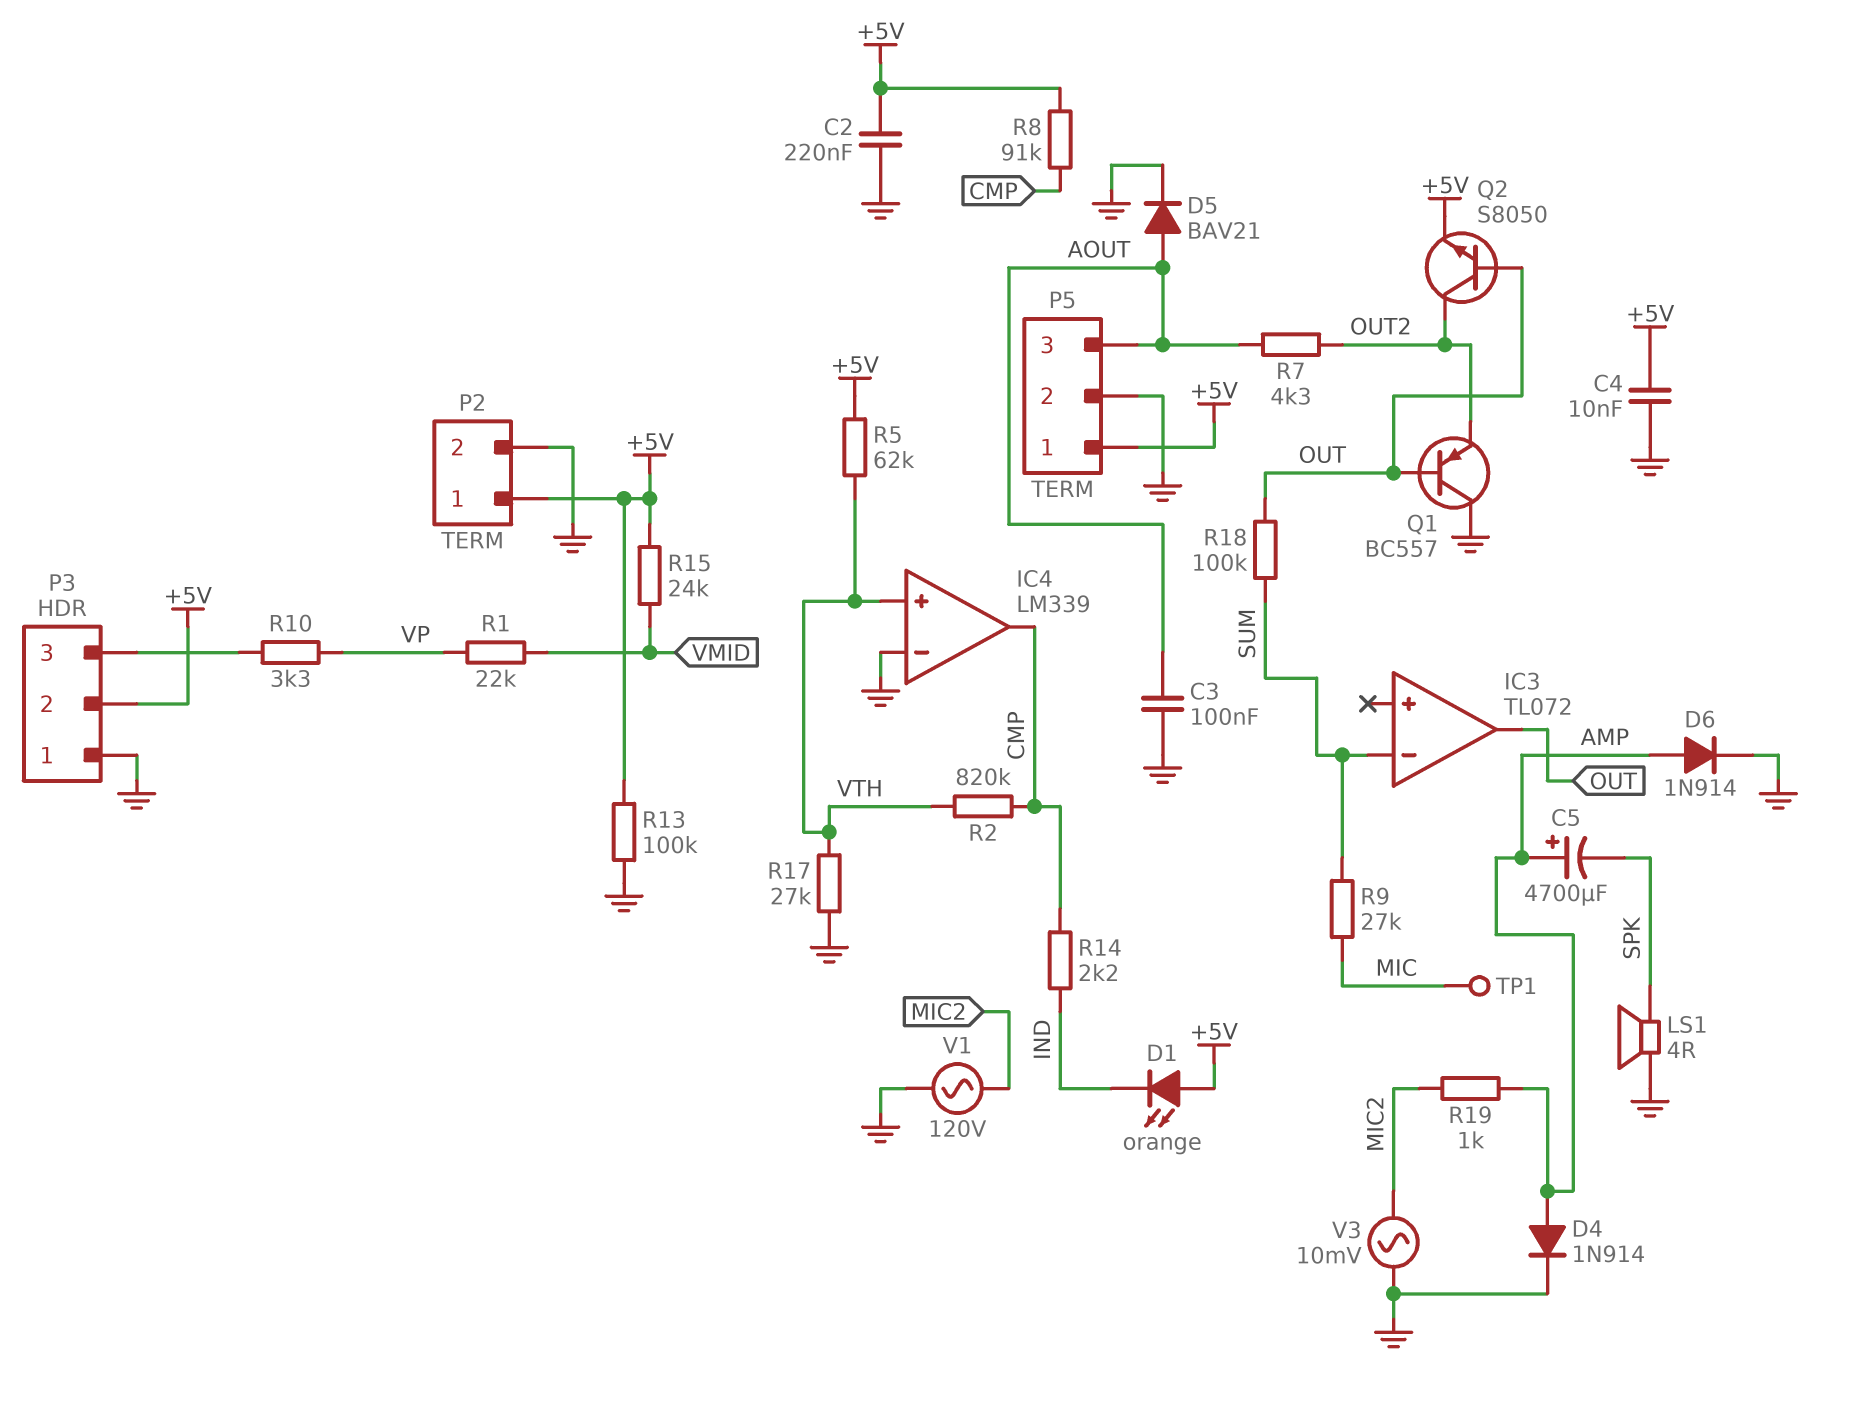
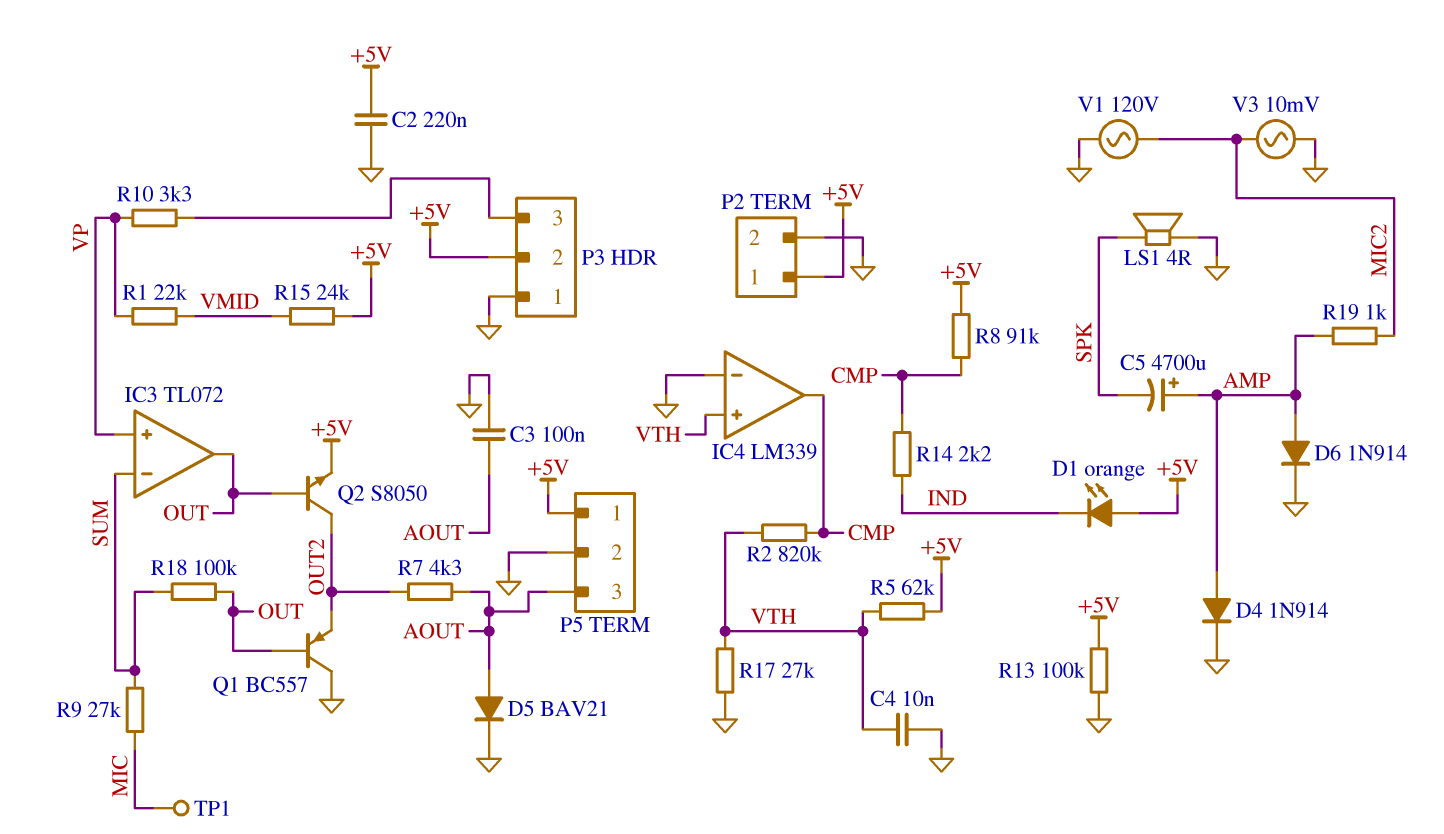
C4: 10nF (+5V, GND) -> 10nF (GND, VTH)
IC3 pin in+: none -> VP

